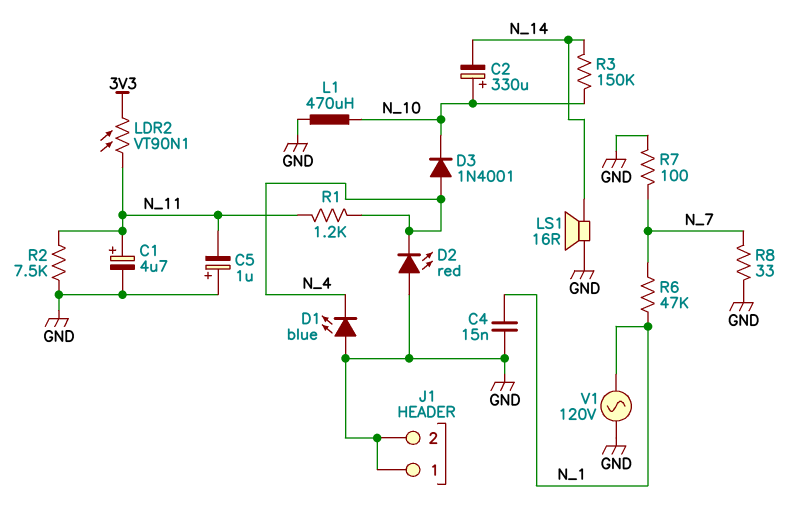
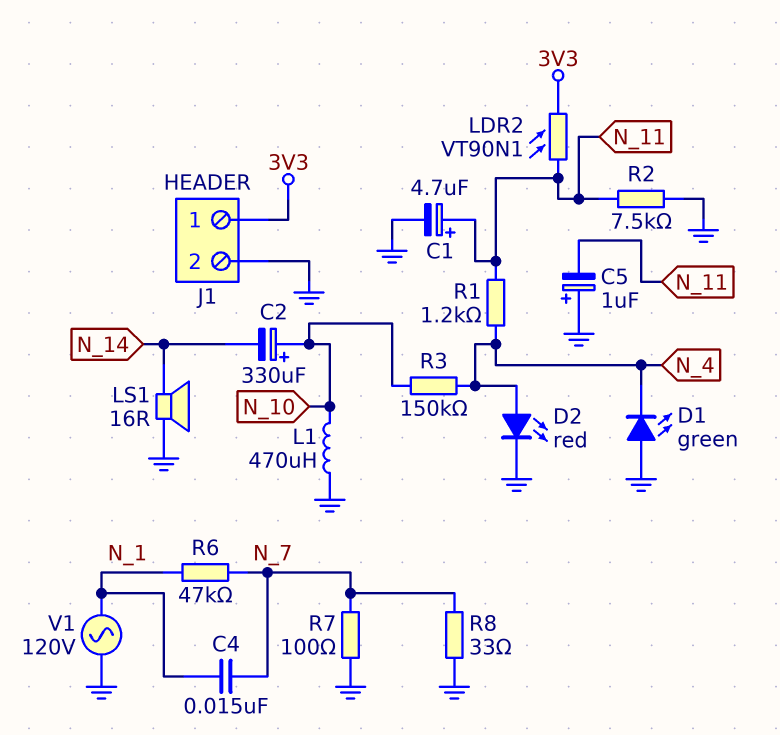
C4: 15nF (GND, N_1) -> 15nF (N_1, N_7)
D1: LED blue (A GND, K N_4) -> LED green (A GND, K N_4)
D2: LED red (A GND, K N_4) -> LED red (A N_4, K GND)
D3: diode 1N4001 (A N_4, K N_10) -> none
J1 pin 1: GND -> 3V3
R3: 150k (N_10, N_14) -> 150k (N_4, N_10)

